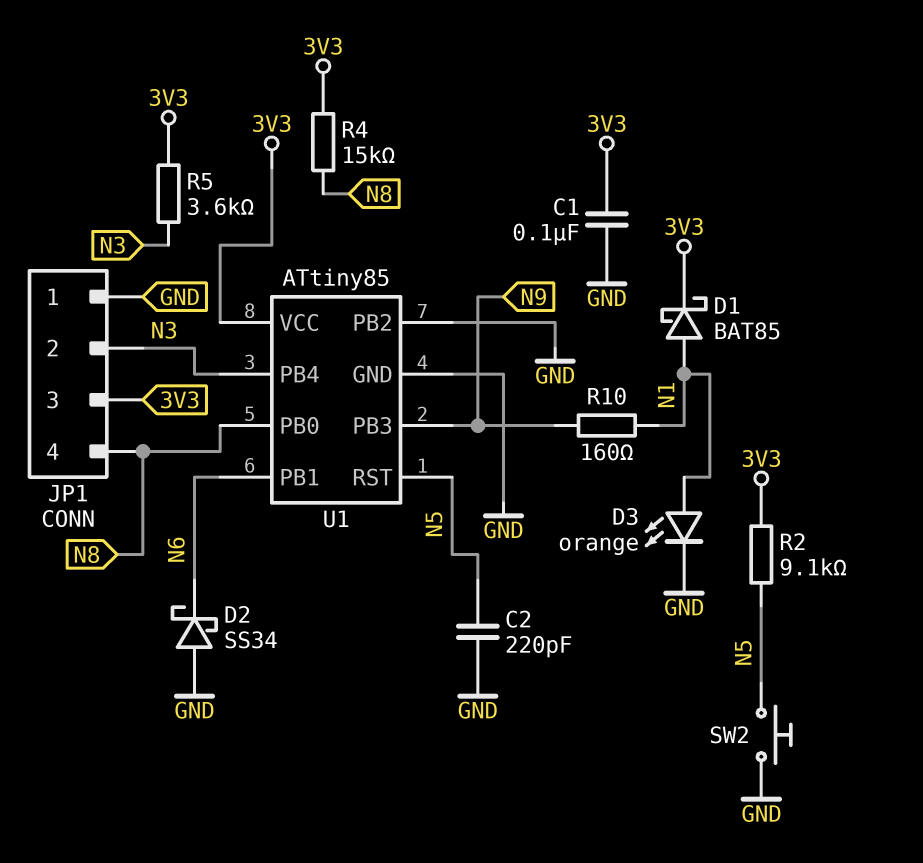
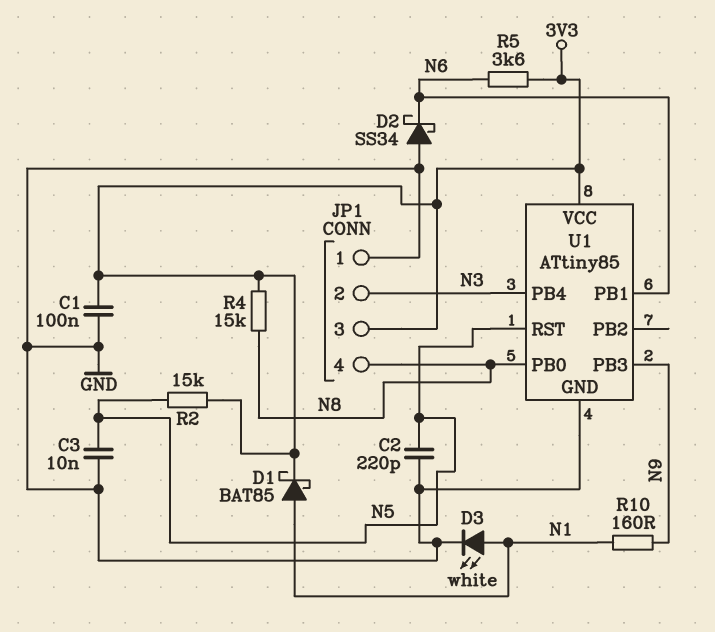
C3: none -> 10nF (GND, N5)
D3: LED orange (A N1, K GND) -> LED white (A N1, K GND)
R2: 9.1k (3V3, N5) -> 15k (3V3, N5)
R5: 3.6k (3V3, N3) -> 3.6k (3V3, N6)
SW2: button (GND, N5) -> none
U1 pin PB2: GND -> none

